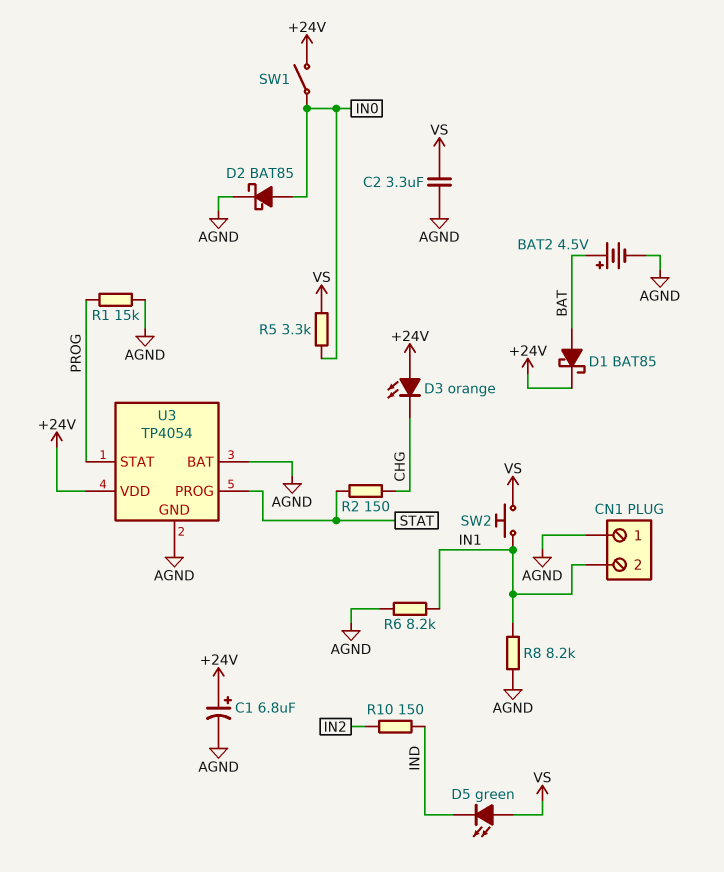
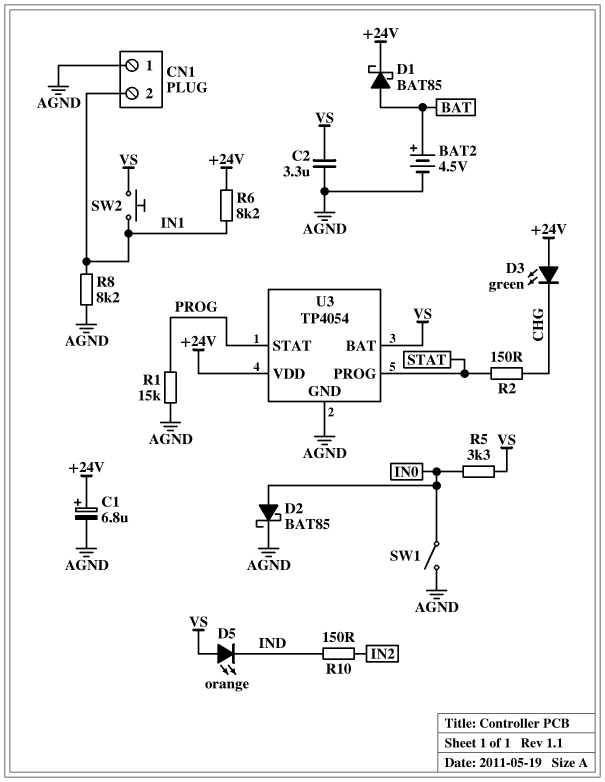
D3: LED orange (A +24V, K CHG) -> LED green (A +24V, K CHG)
D5: LED green (A VS, K IND) -> LED orange (A VS, K IND)
R6: 8.2k (AGND, IN1) -> 8.2k (+24V, IN1)
SW1: switch (+24V, IN0) -> switch (AGND, IN0)
U3 pin BAT: AGND -> VS

